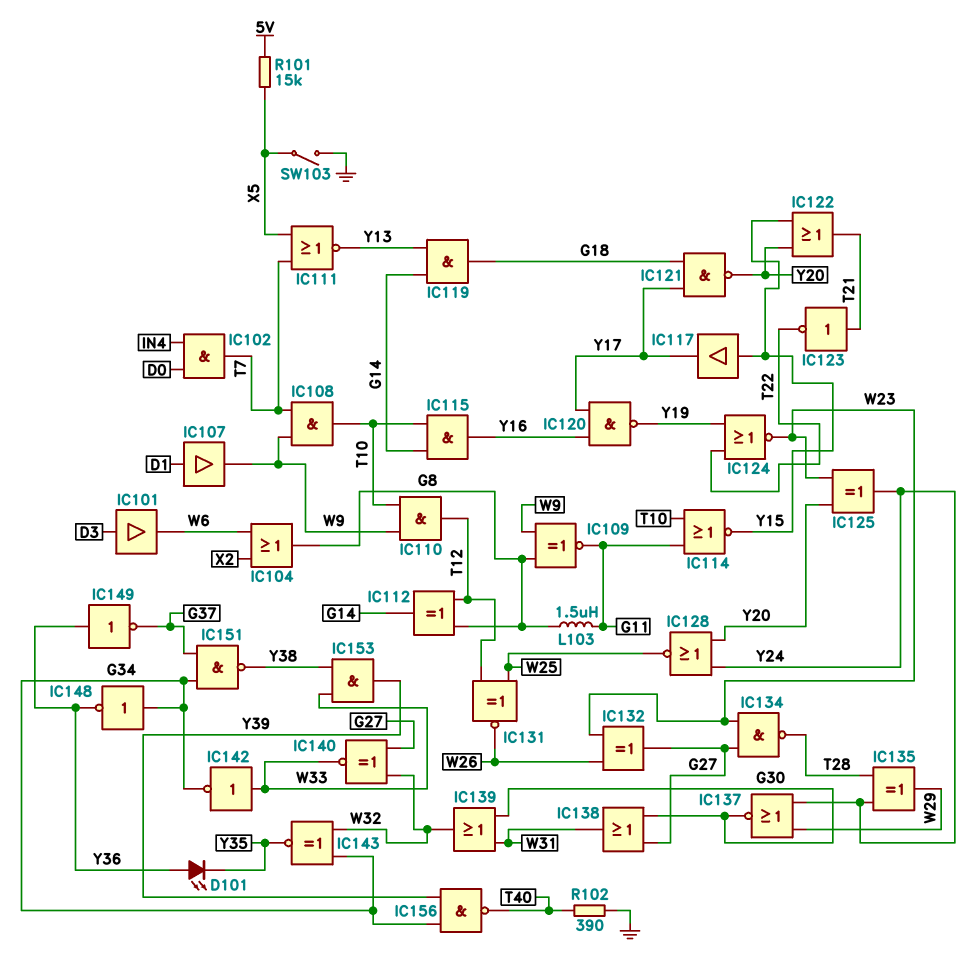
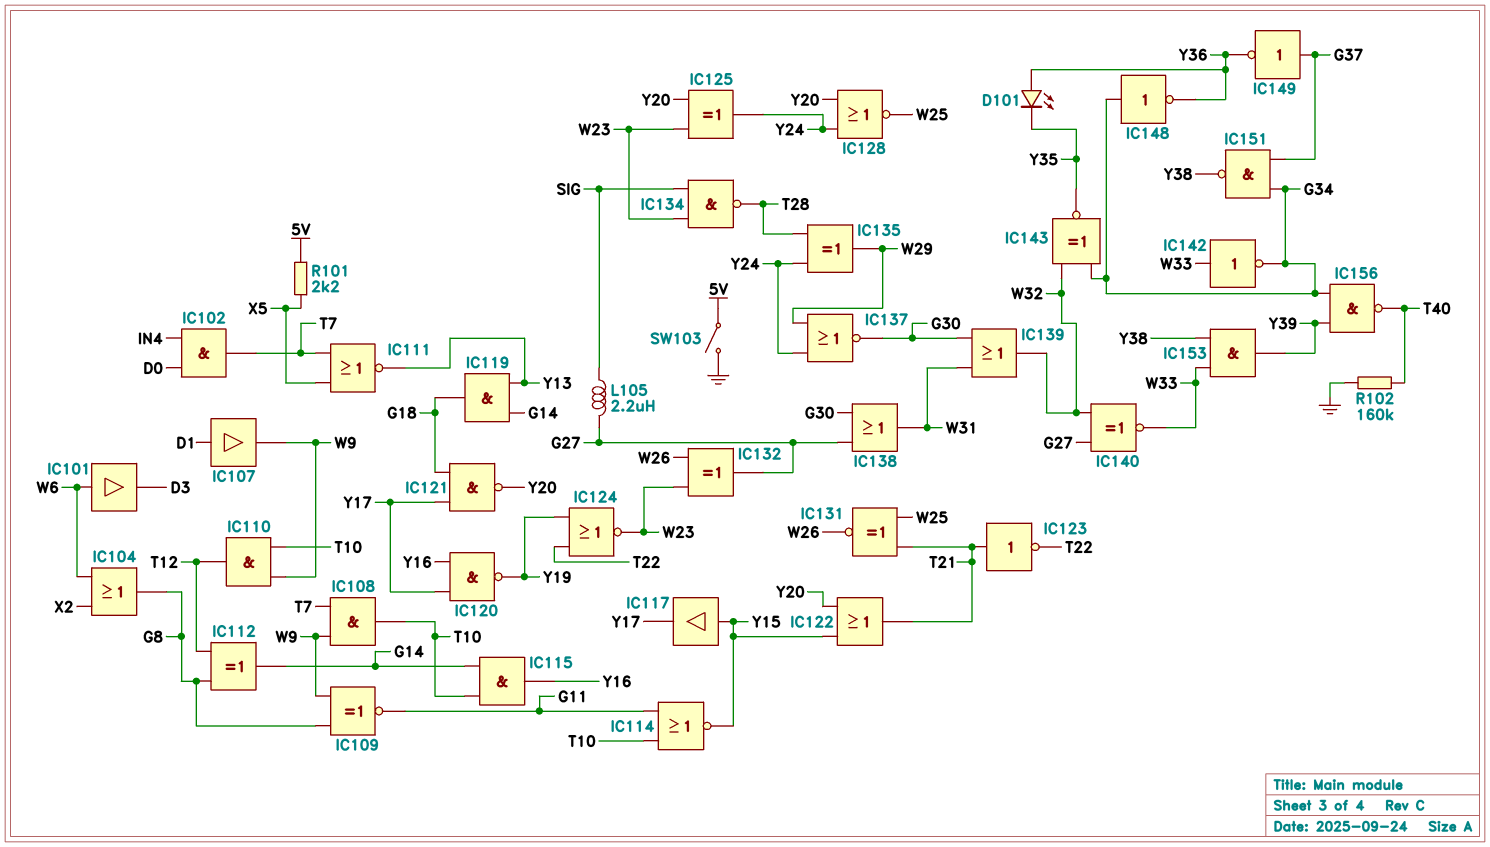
IC101: buffer (in D3, out W6) -> buffer (in W6, out D3)
IC131: XNOR (in T12, in W25, out W26) -> XNOR (in T21, in W25, out W26)
IC134: NAND (in G27, in W23, out T28) -> NAND (in SIG, in W23, out T28)
IC149: NOT (in Y36, out G37) -> NOT (in G37, out Y36)
L103: 1.5uH (G8, G11) -> none
L105: none -> 2.2uH (G27, SIG)
R101: 15k (5V, X5) -> 2.2k (5V, X5)
R102: 390 (GND, T40) -> 160k (GND, T40)
SW103: switch (GND, X5) -> switch (5V, GND)

